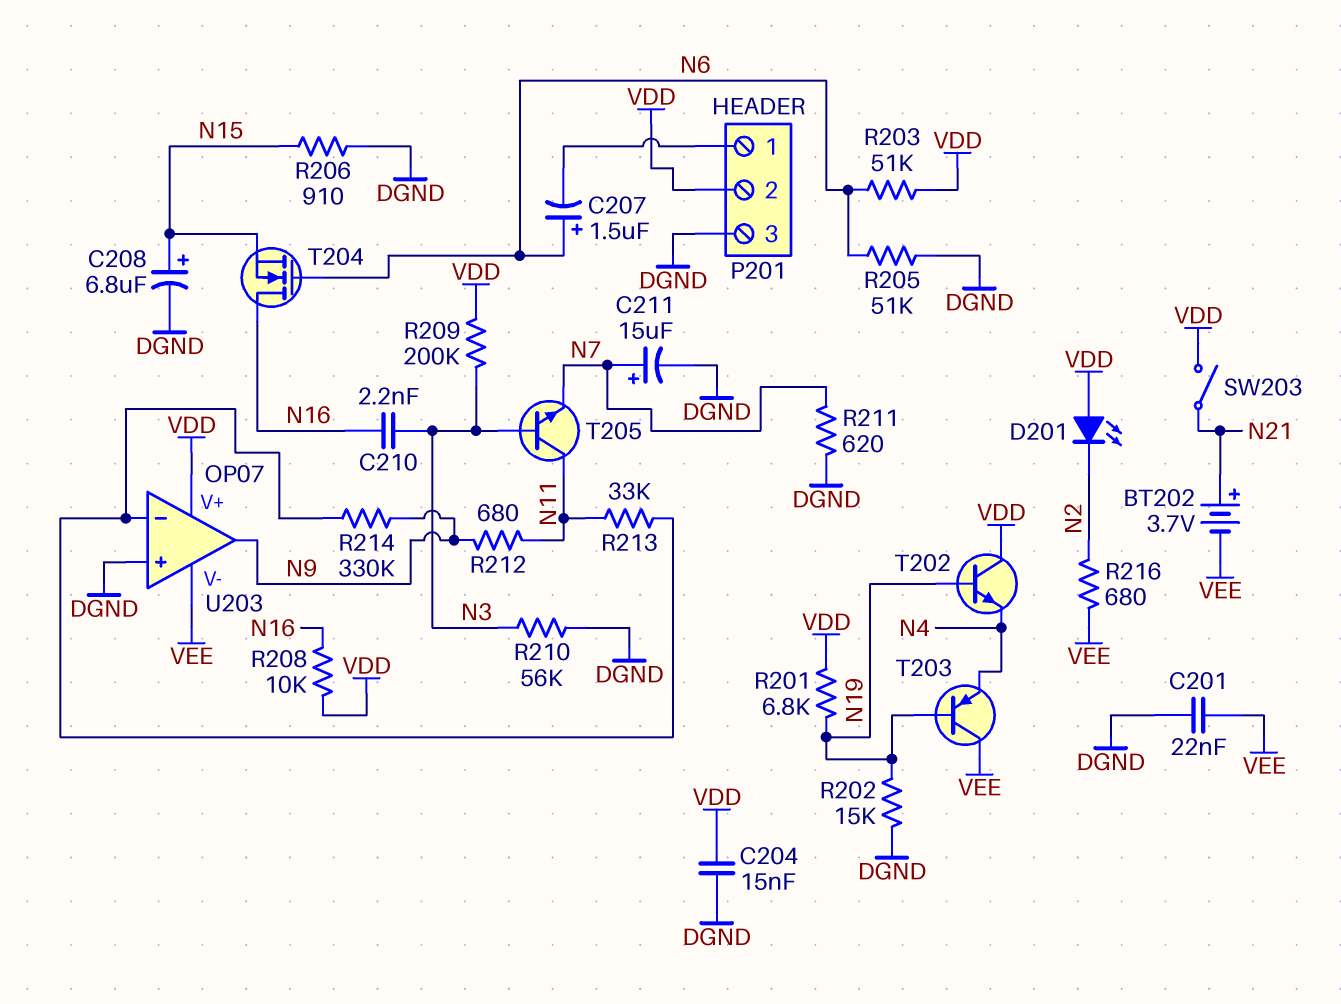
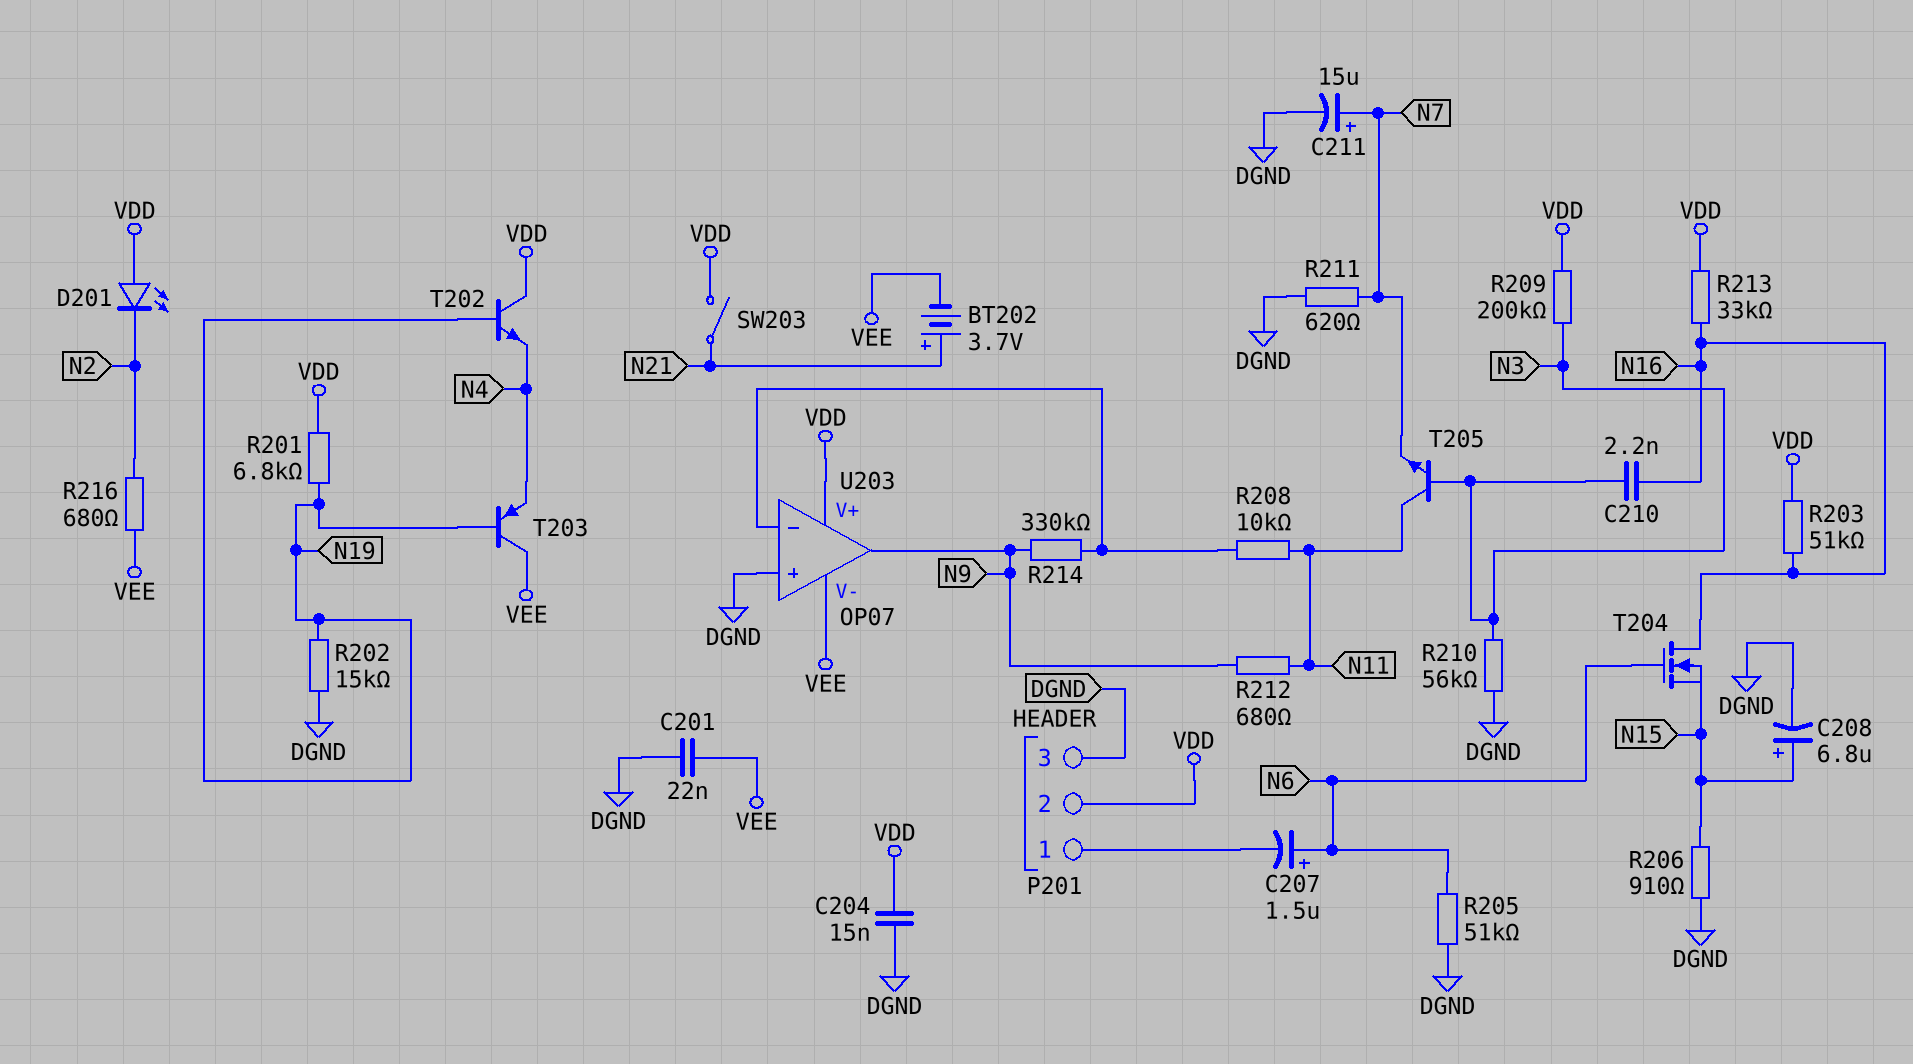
R203: 51k (N6, VDD) -> 51k (N16, VDD)
R208: 10k (N16, VDD) -> 10k (N11, U203/in-)
R213: 33k (N11, U203/in-) -> 33k (N16, VDD)

